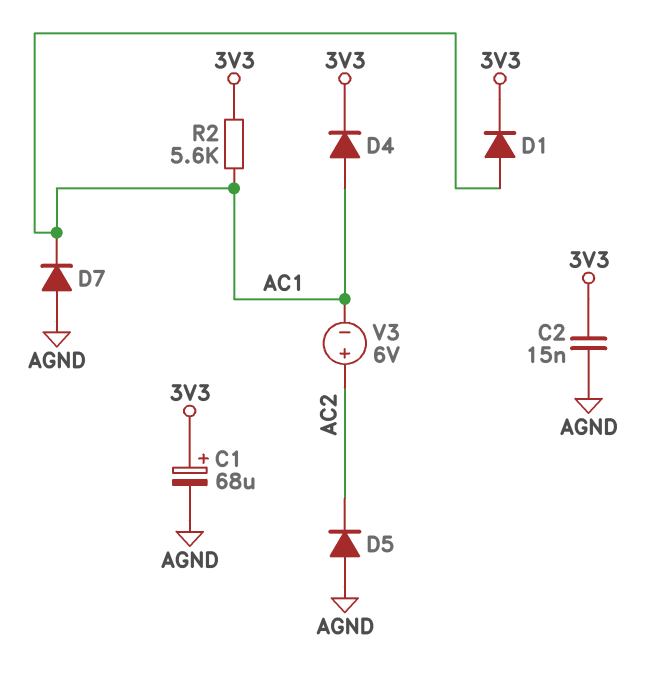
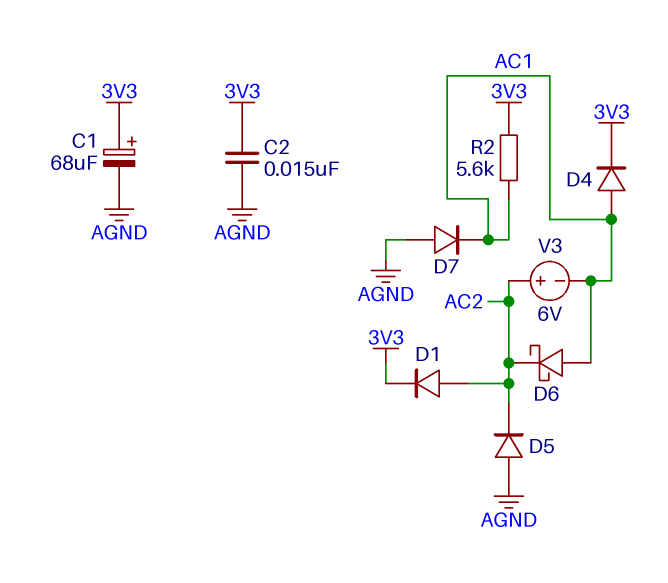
D1: diode (A AC1, K 3V3) -> diode (A AC2, K 3V3)
D6: none -> schottky (A AC1, K AC2)

